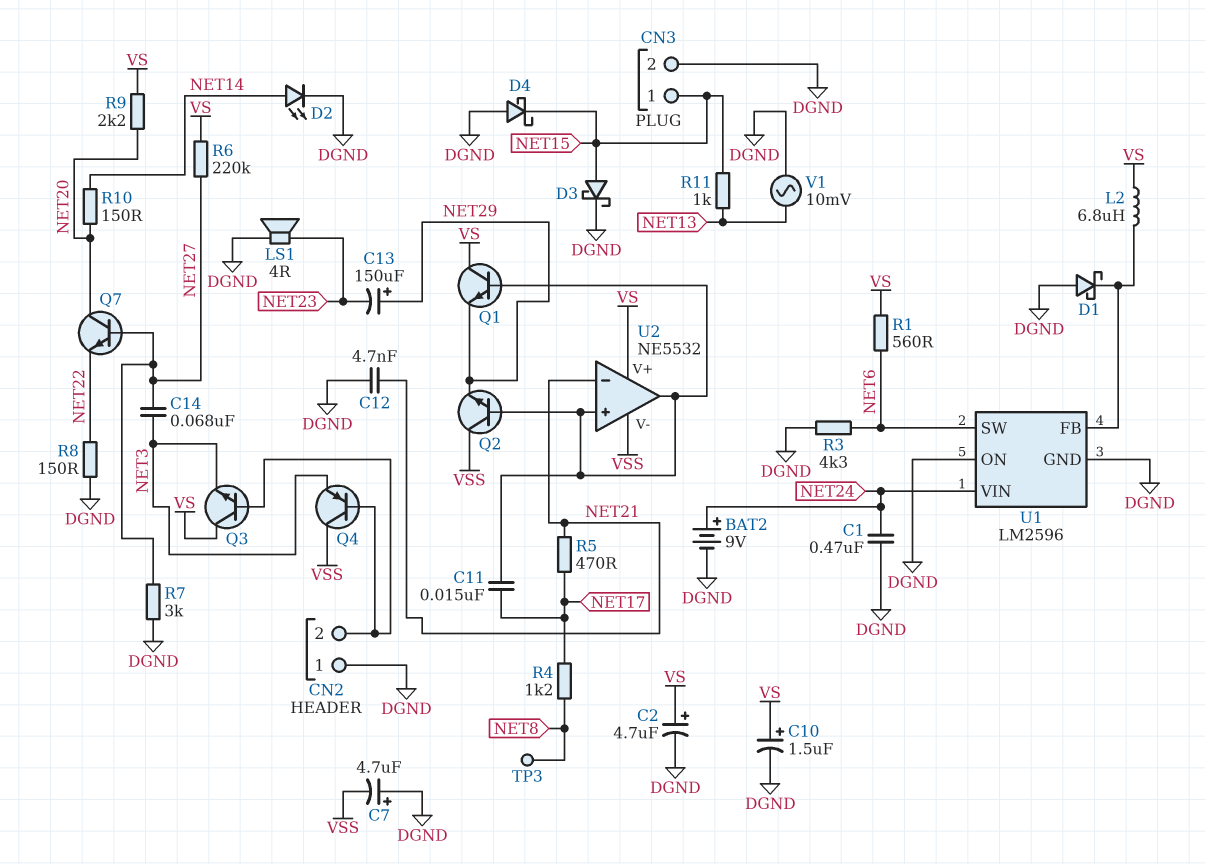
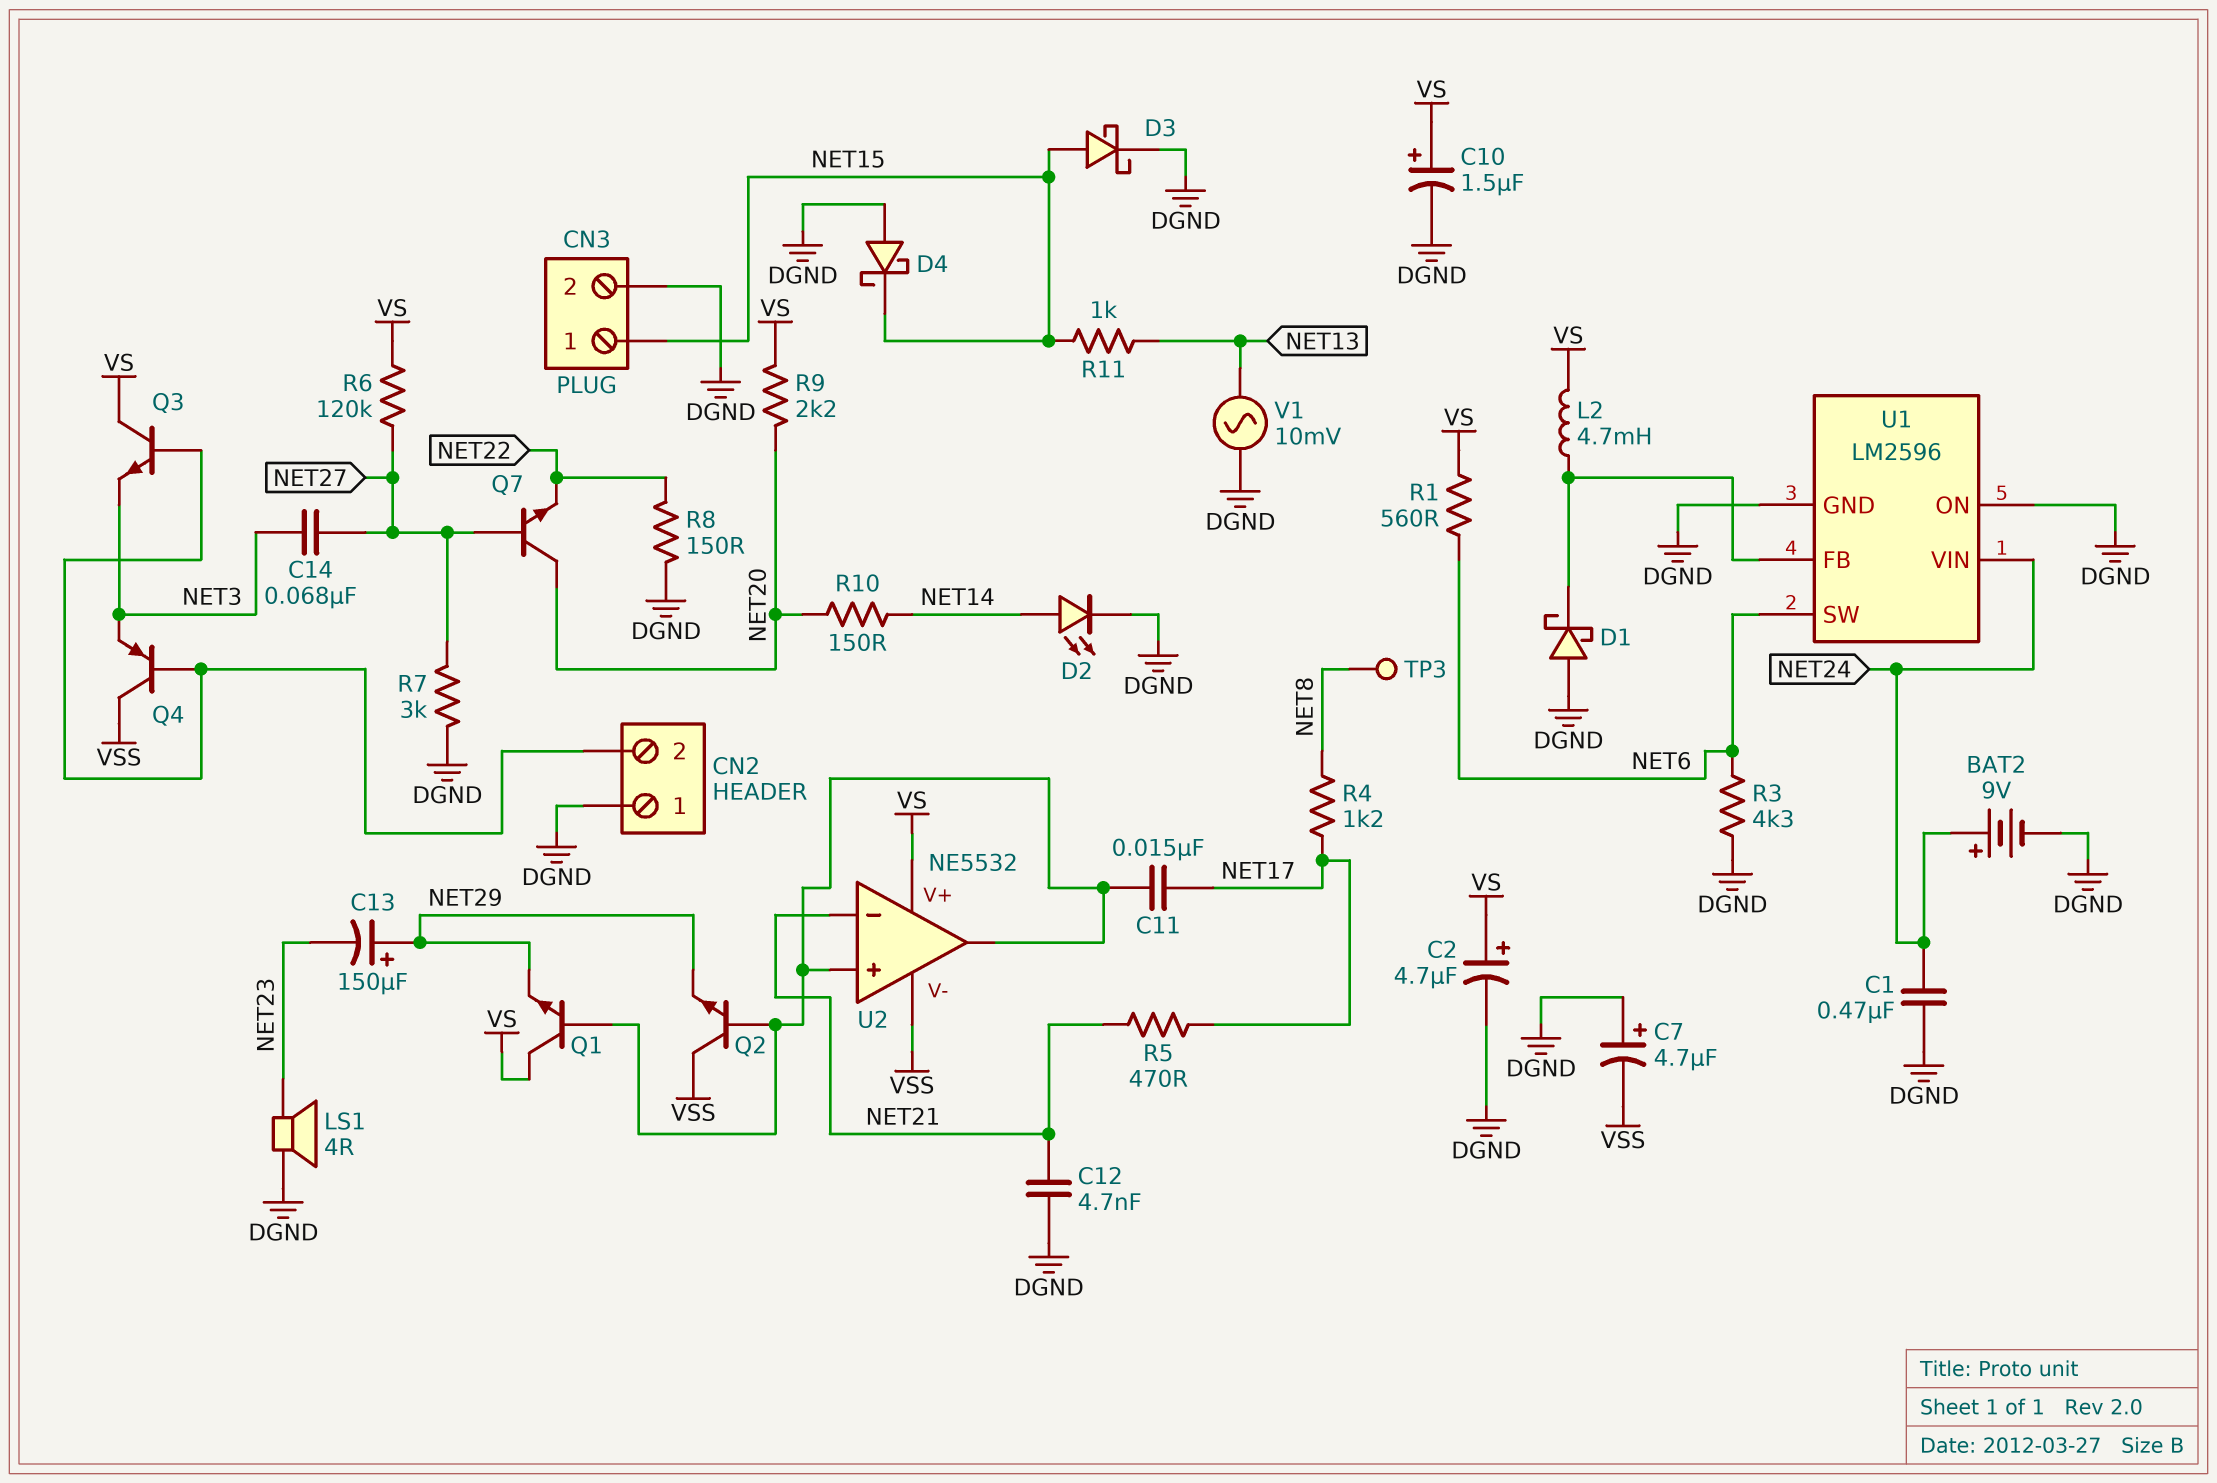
L2: 6.8uH (U1/FB, VS) -> 4.7mH (U1/FB, VS)
R6: 220k (NET27, VS) -> 120k (NET27, VS)

